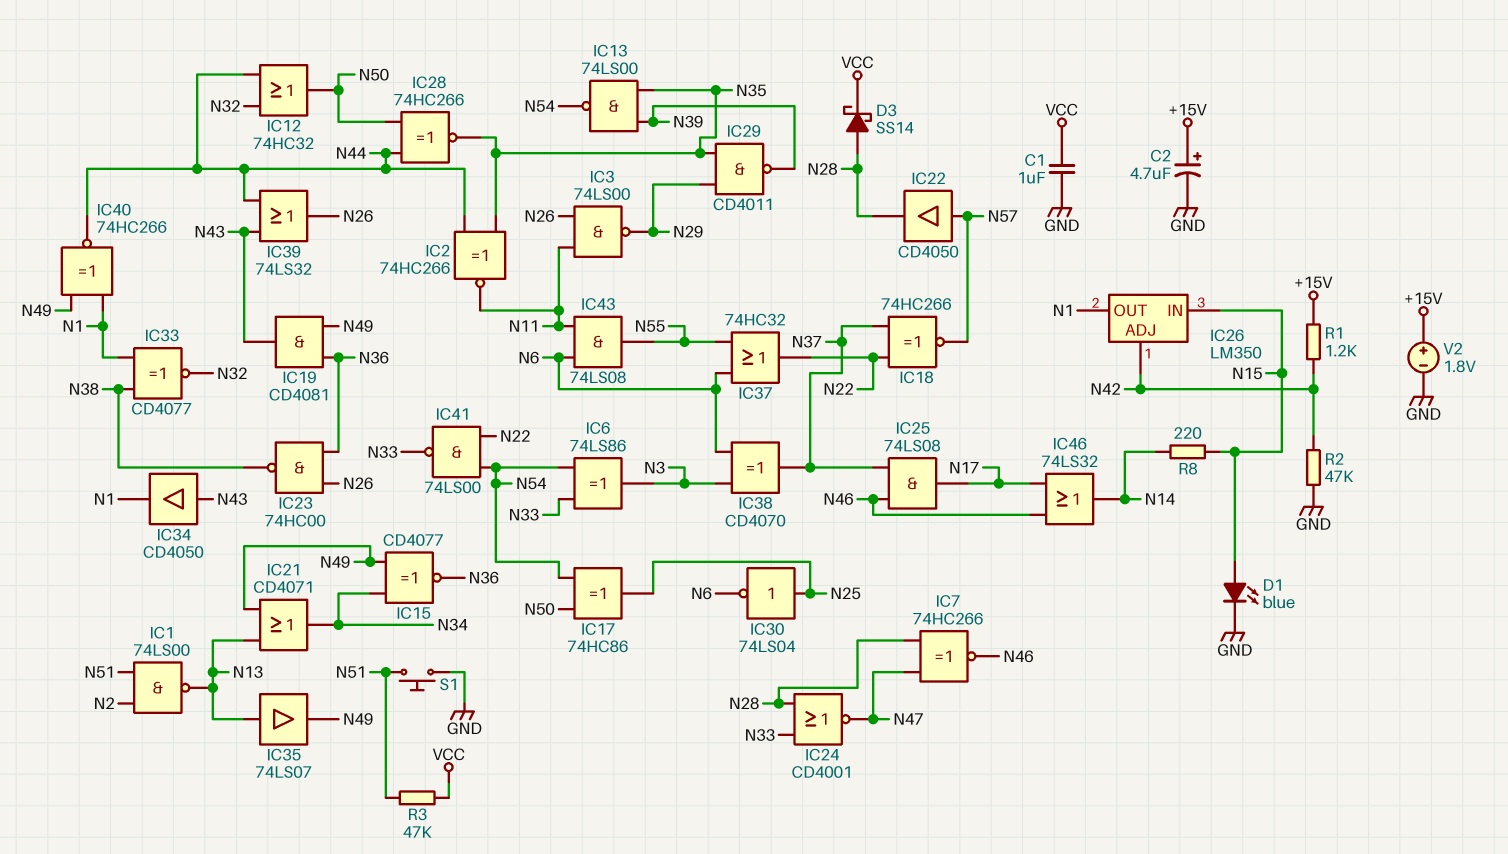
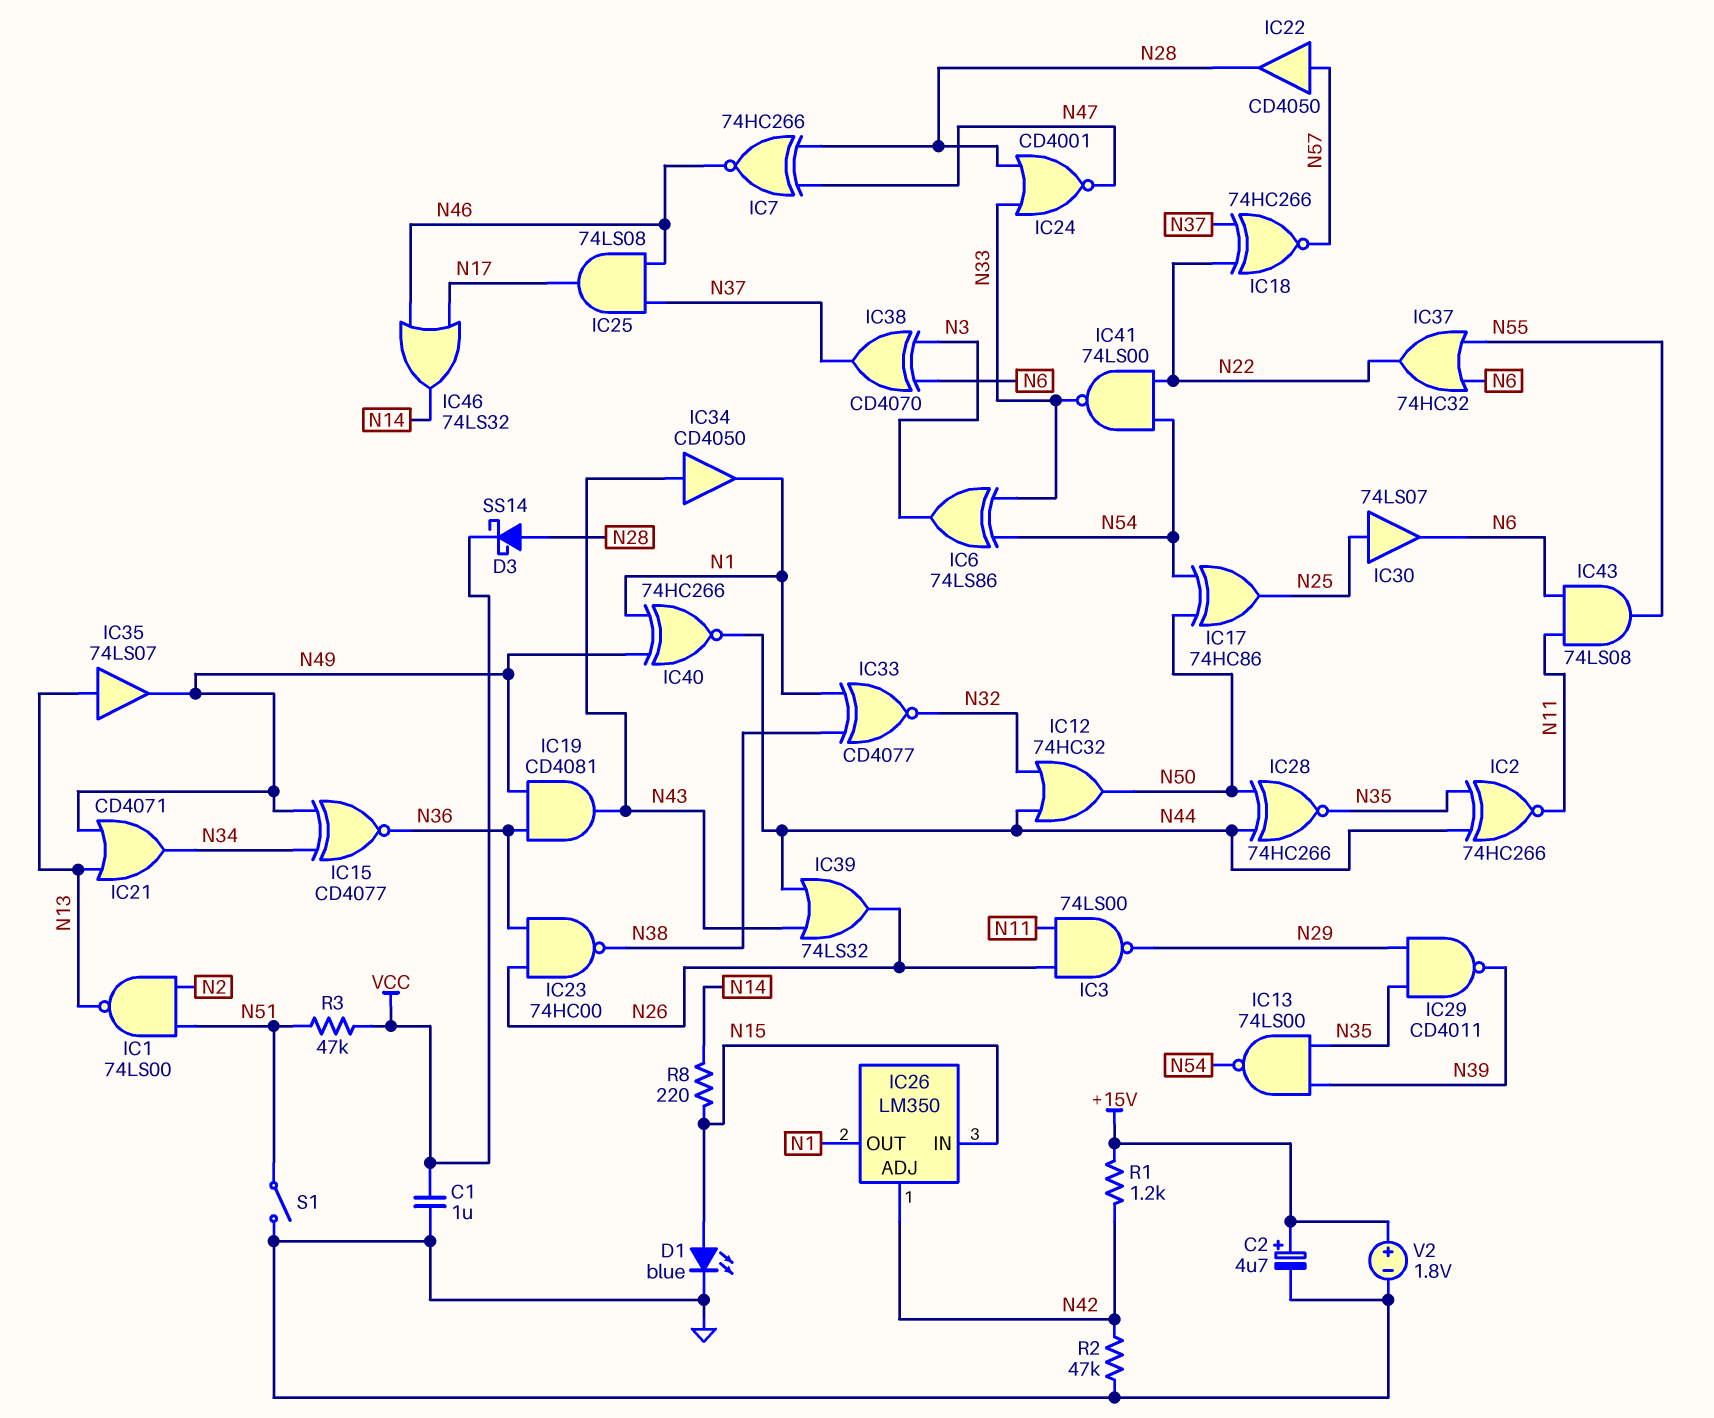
IC30: NOT 74LS04 (in N25, out N6) -> buffer 74LS07 (in N25, out N6)
S1: button (GND, N51) -> switch (GND, N51)

